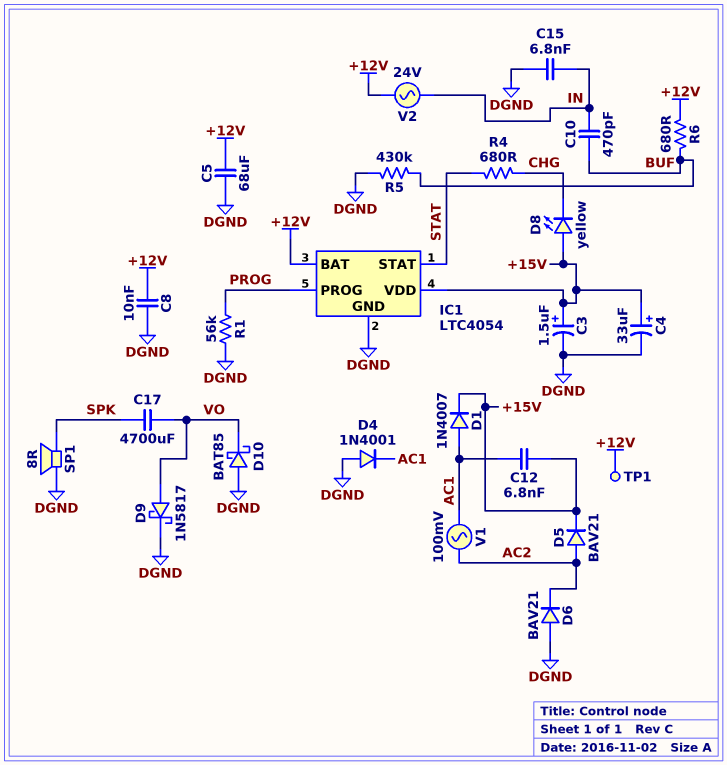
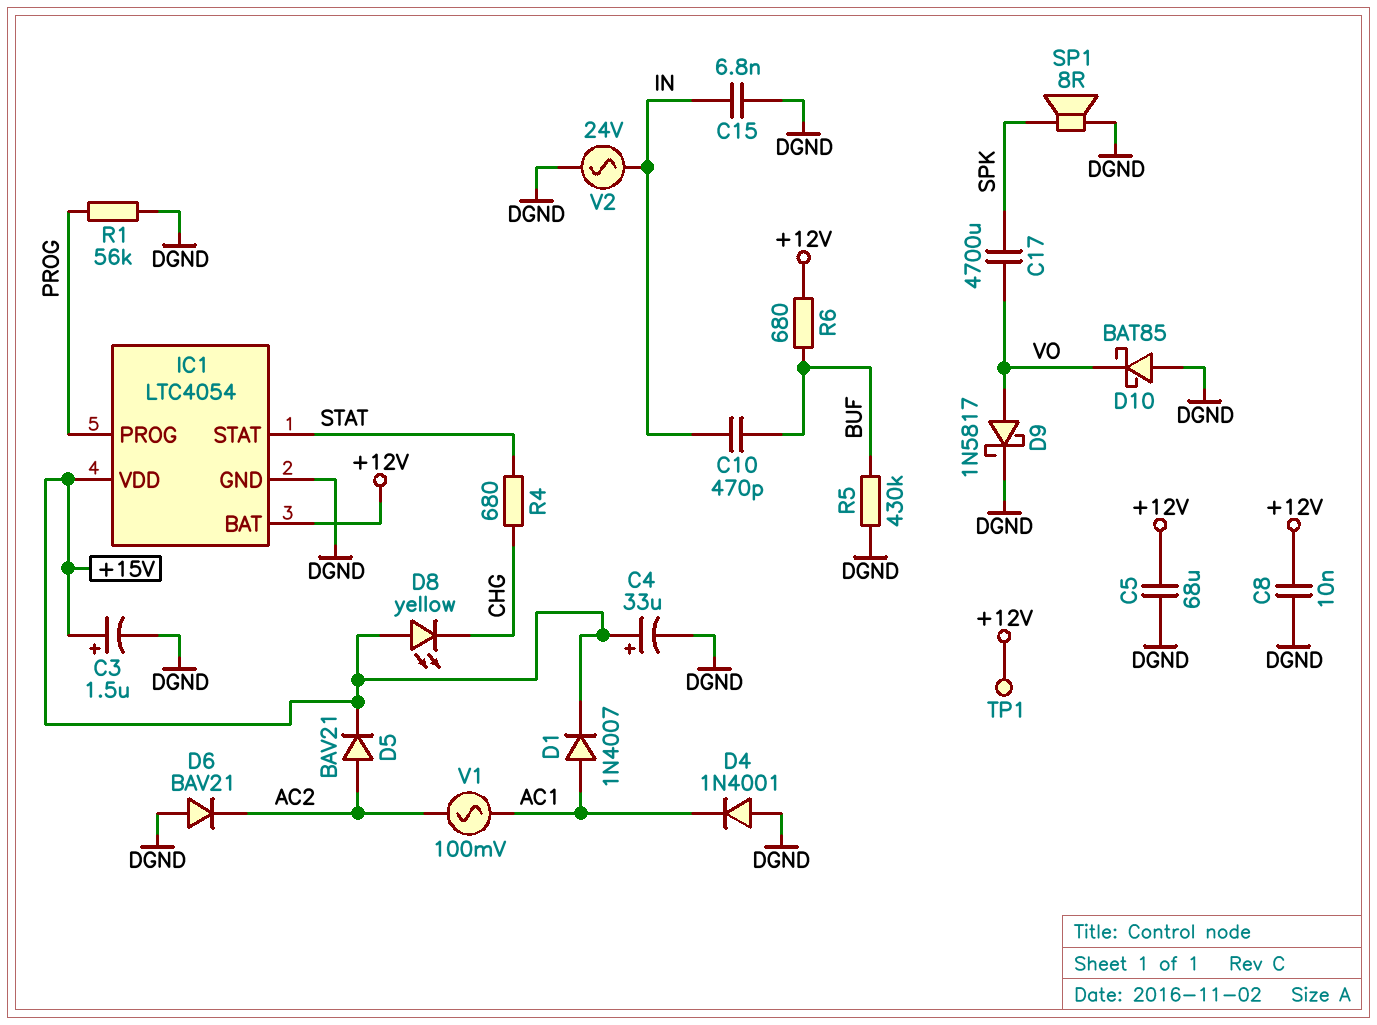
C12: 6.8nF (+15V, AC1) -> none
V2: AC 24V (+12V, IN) -> AC 24V (DGND, IN)

